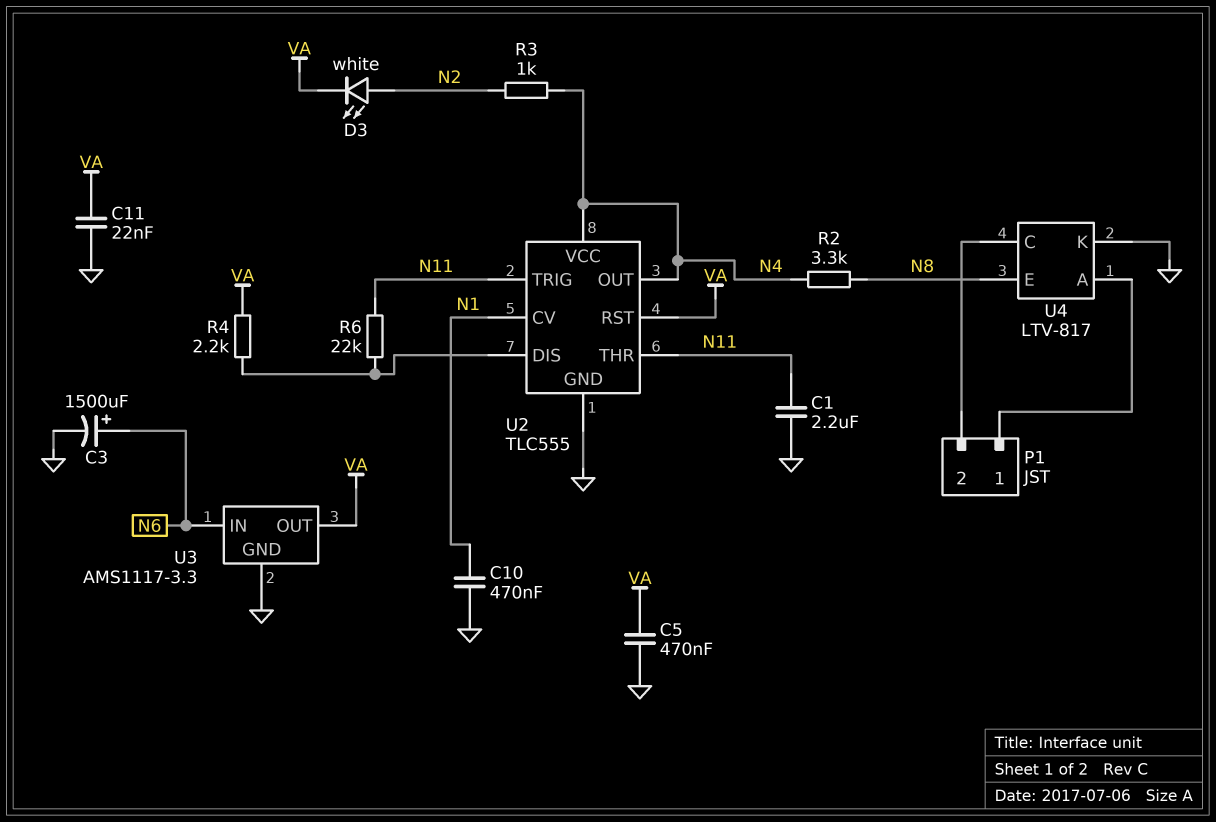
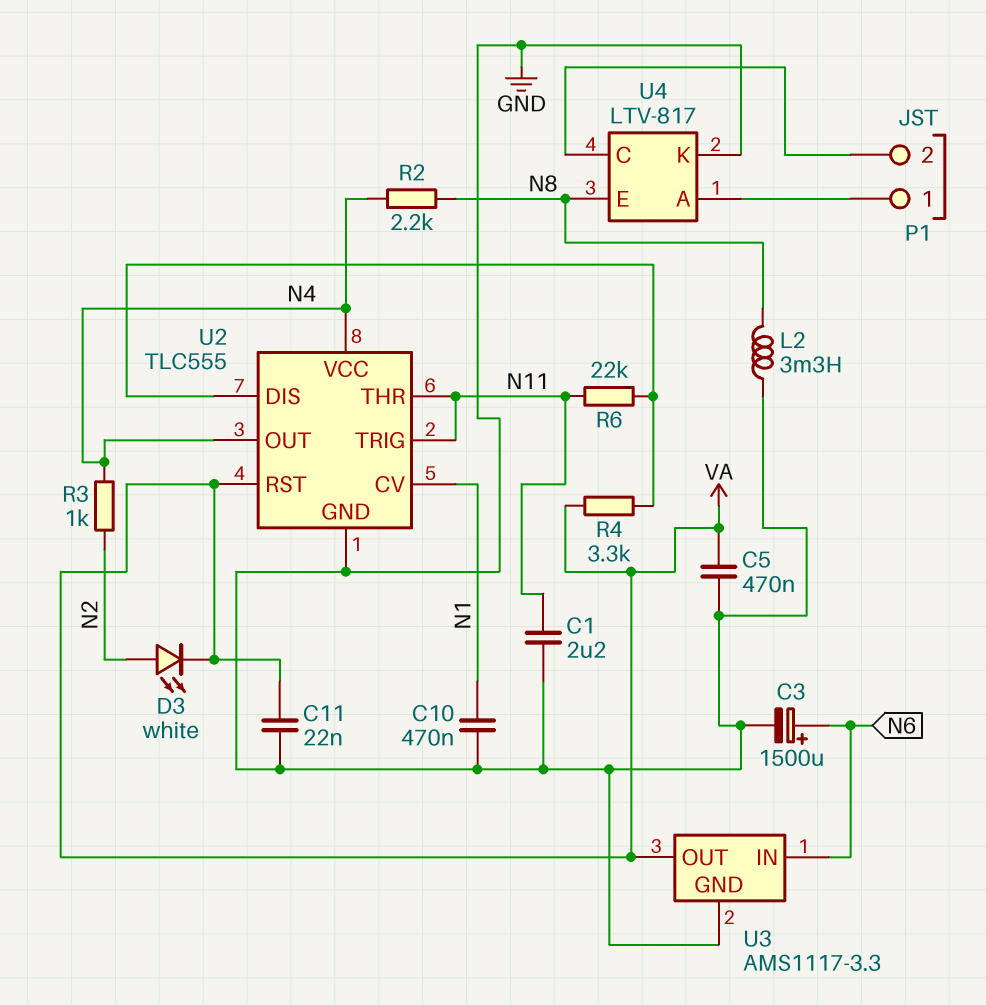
L2: none -> 3.3mH (GND, N8)
R2: 3.3k (N4, N8) -> 2.2k (N4, N8)
R4: 2.2k (U2/DIS, VA) -> 3.3k (U2/DIS, VA)

